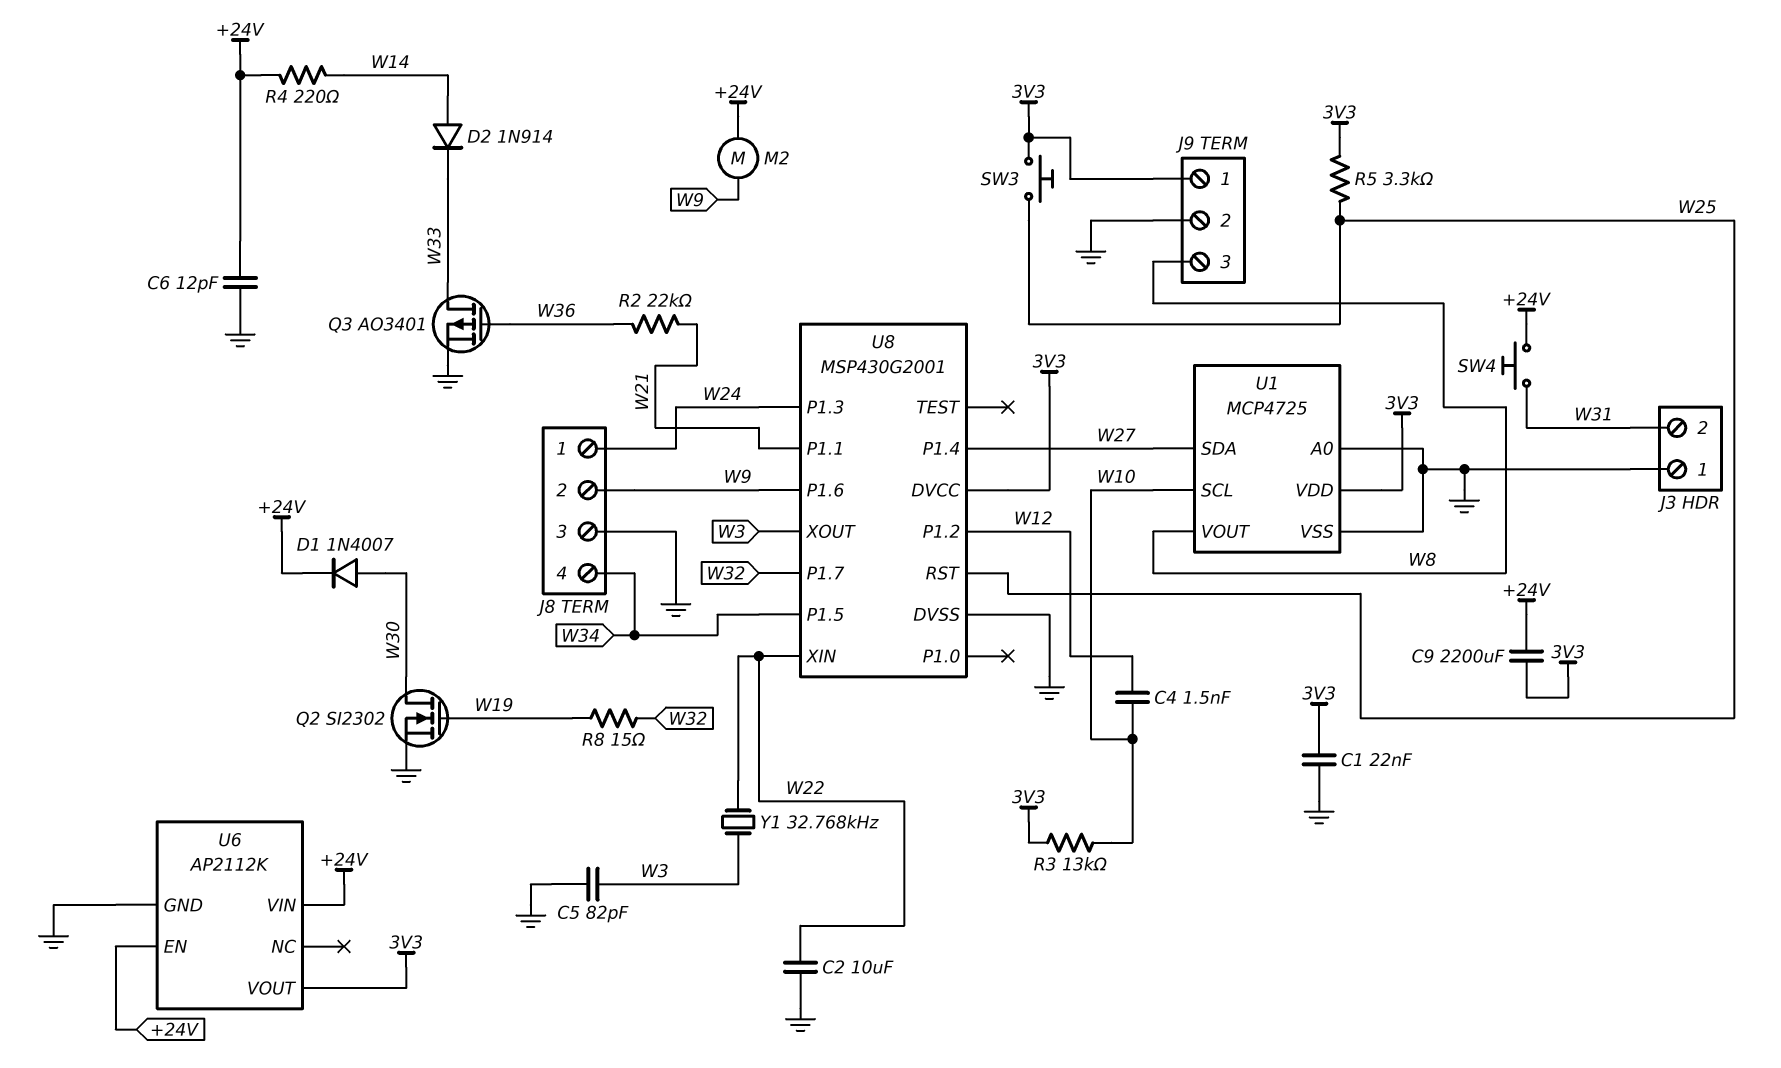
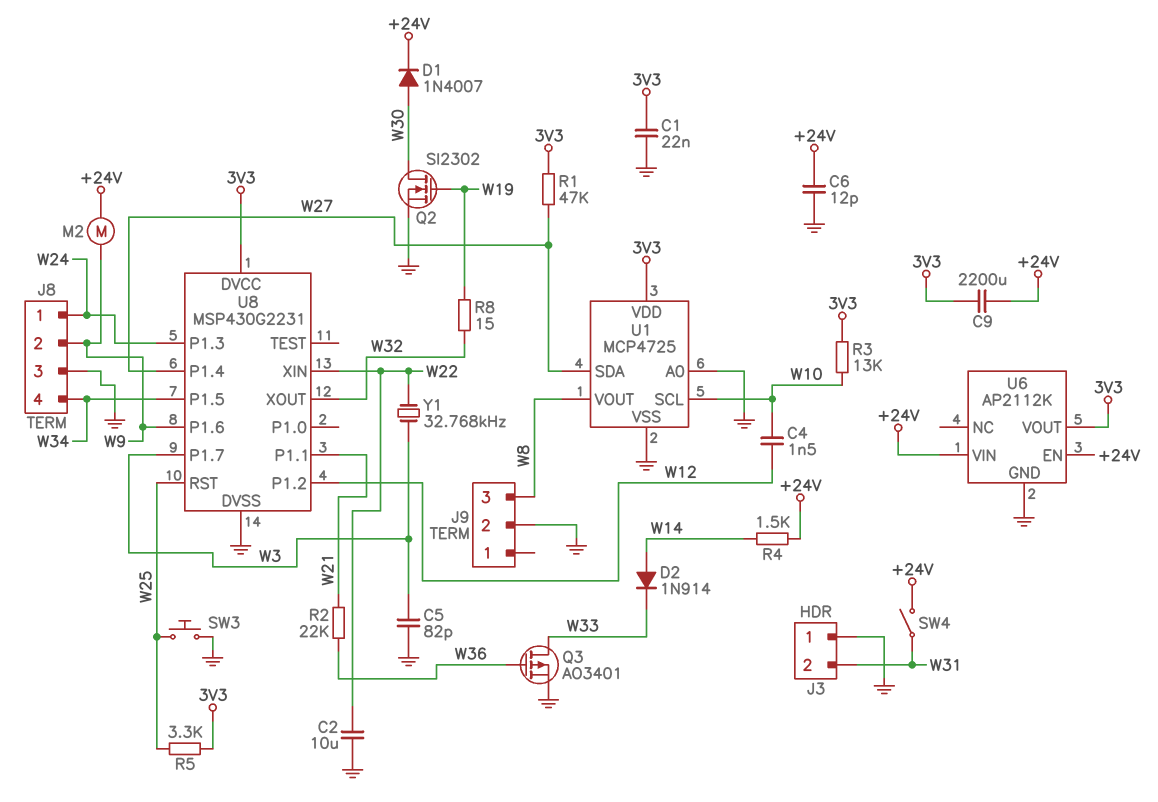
J9 pin 1: 3V3 -> none
R1: none -> 47k (3V3, W27)
R4: 220 (+24V, W14) -> 1.5k (+24V, W14)
SW3: button (3V3, W25) -> button (GND, W25)
SW4: button (+24V, W31) -> switch (+24V, W31)
U8: MSP430G2001 -> MSP430G2231
U8 pin P1.7: W32 -> W3
U8 pin XOUT: W3 -> W32

